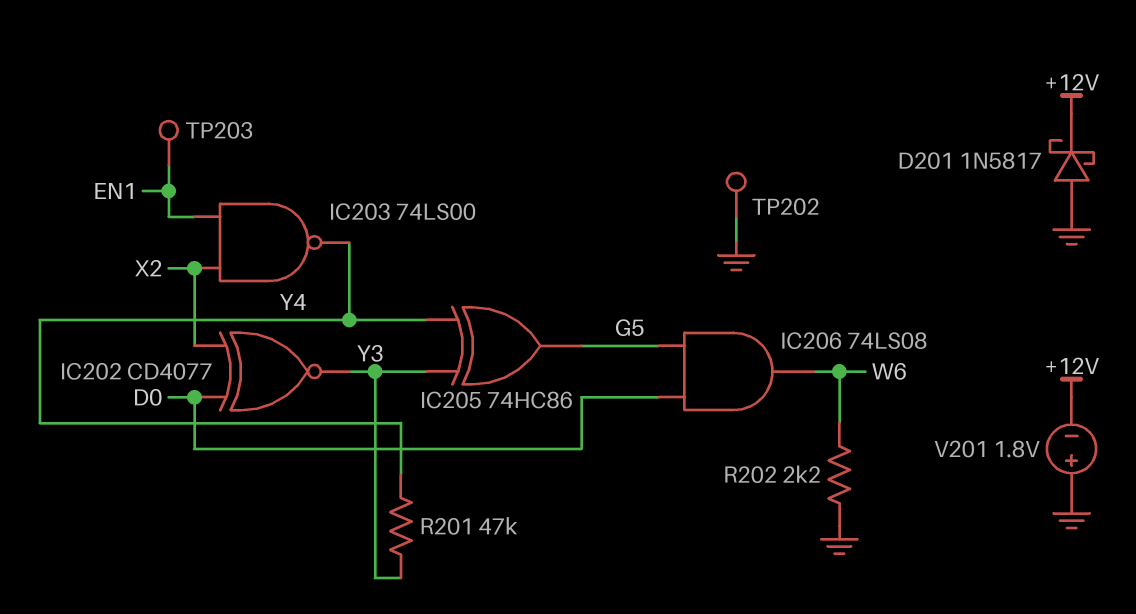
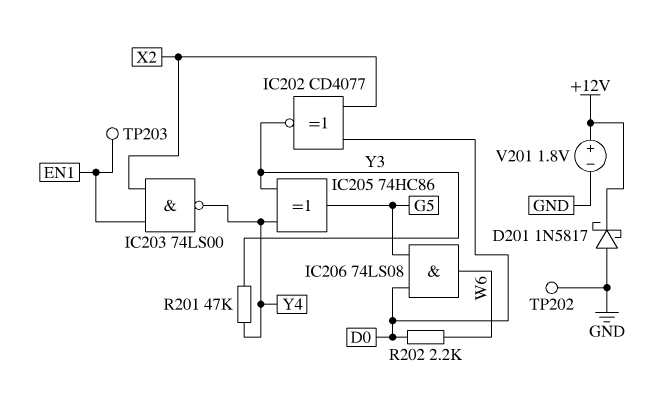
R202: 2.2k (GND, W6) -> 2.2k (D0, W6)
V201: 1.8V (plus GND, minus +12V) -> 1.8V (plus +12V, minus GND)

